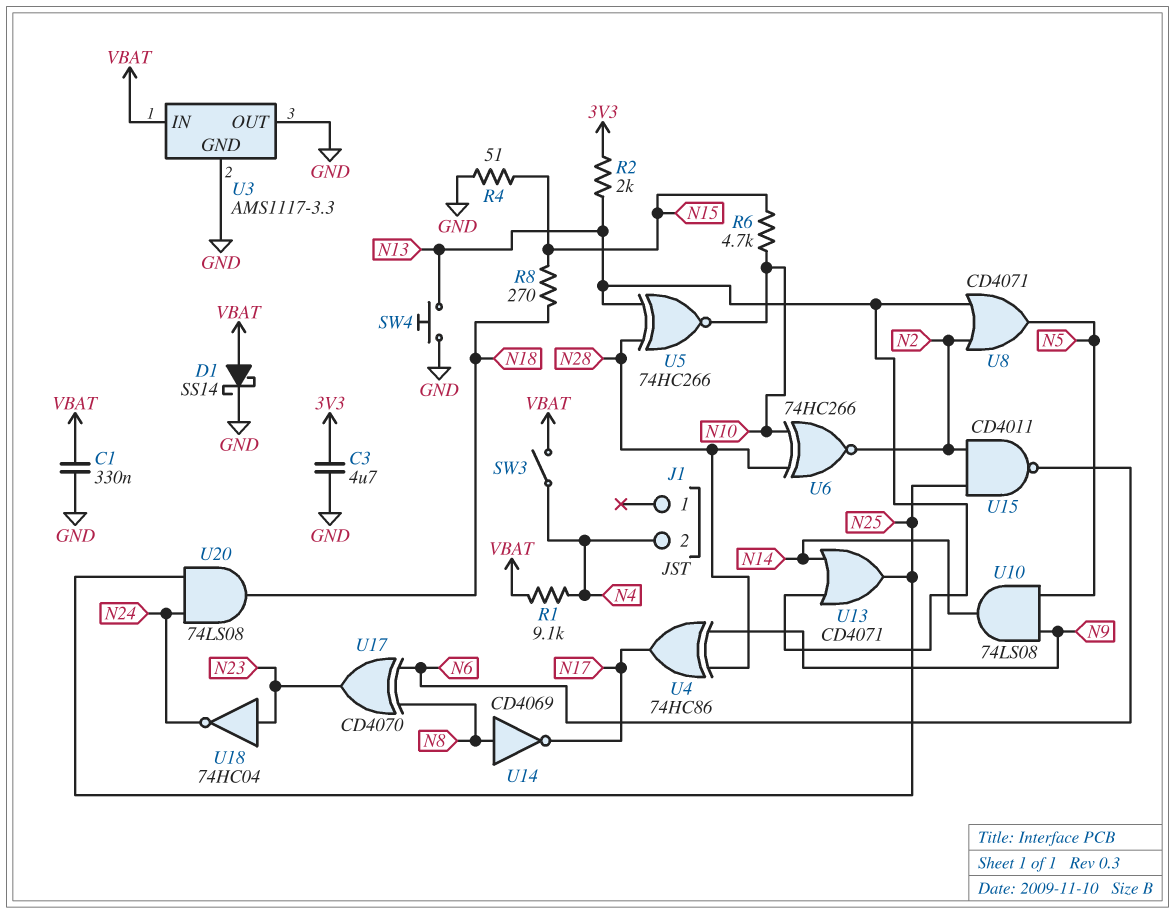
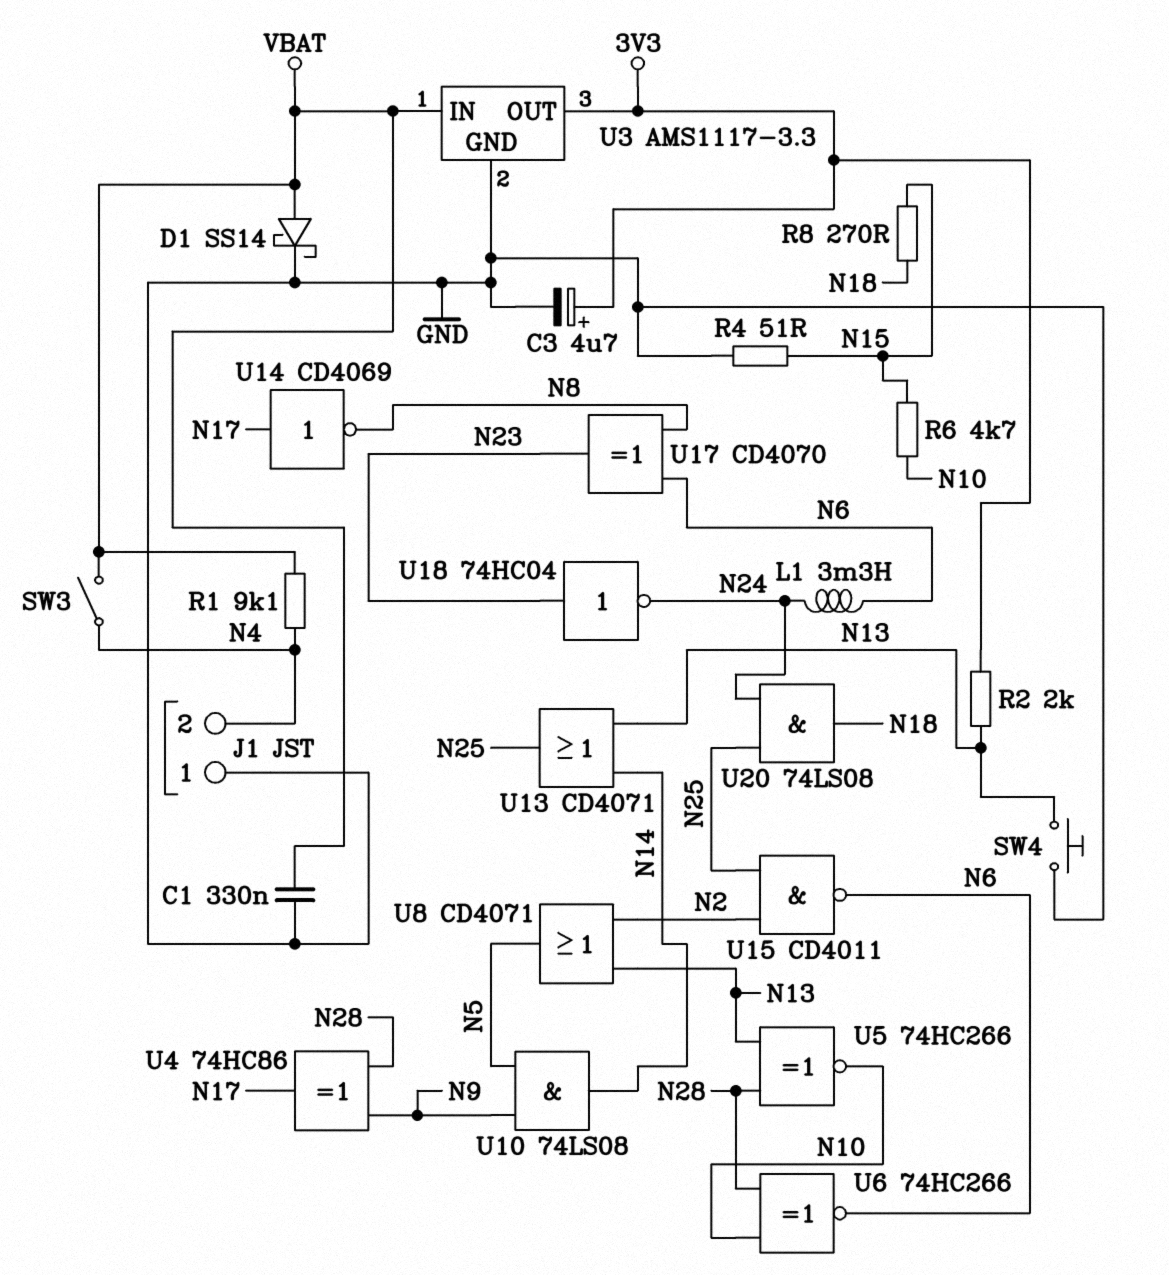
C3: 4.7uF (3V3, GND) -> 4.7uF (plus 3V3, minus GND)
J1 pin 1: none -> GND
L1: none -> 3.3mH (N6, N24)
U3 pin OUT: GND -> 3V3
U6: XNOR 74HC266 (in N10, in N28, out N2) -> XNOR 74HC266 (in N10, in N28, out N6)
U14: NOT CD4069 (in N8, out N17) -> NOT CD4069 (in N17, out N8)

